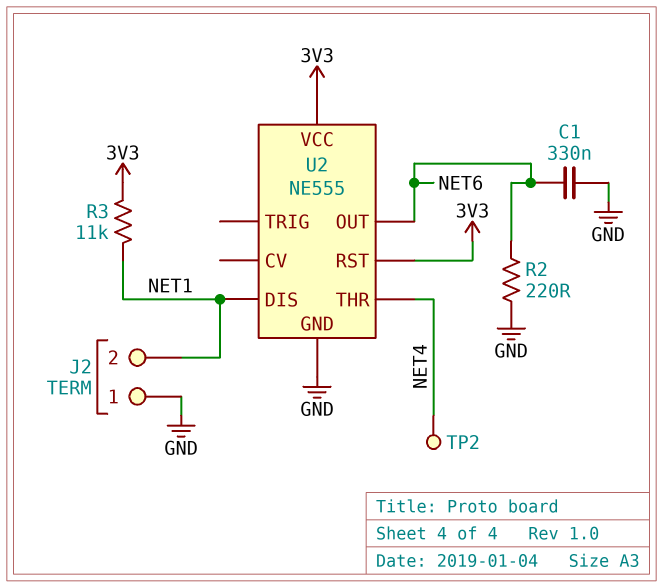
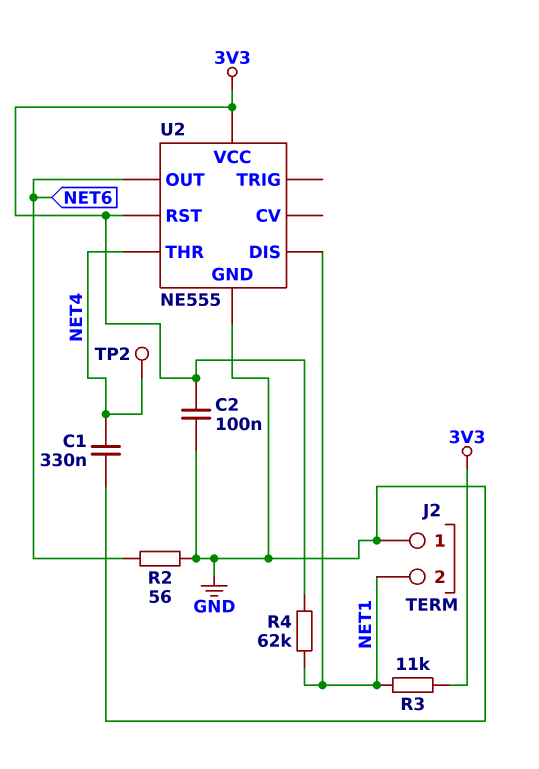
C1: 330nF (GND, NET6) -> 330nF (GND, NET4)
C2: none -> 100nF (3V3, GND)
R2: 220 (GND, NET6) -> 56 (GND, NET6)
R4: none -> 62k (3V3, NET1)

